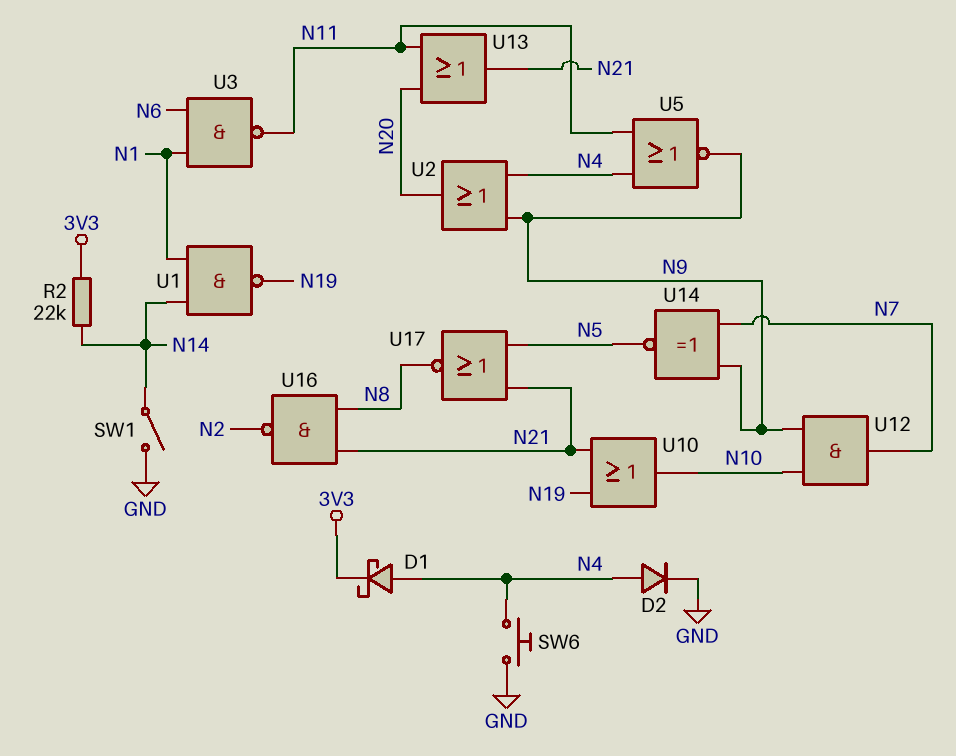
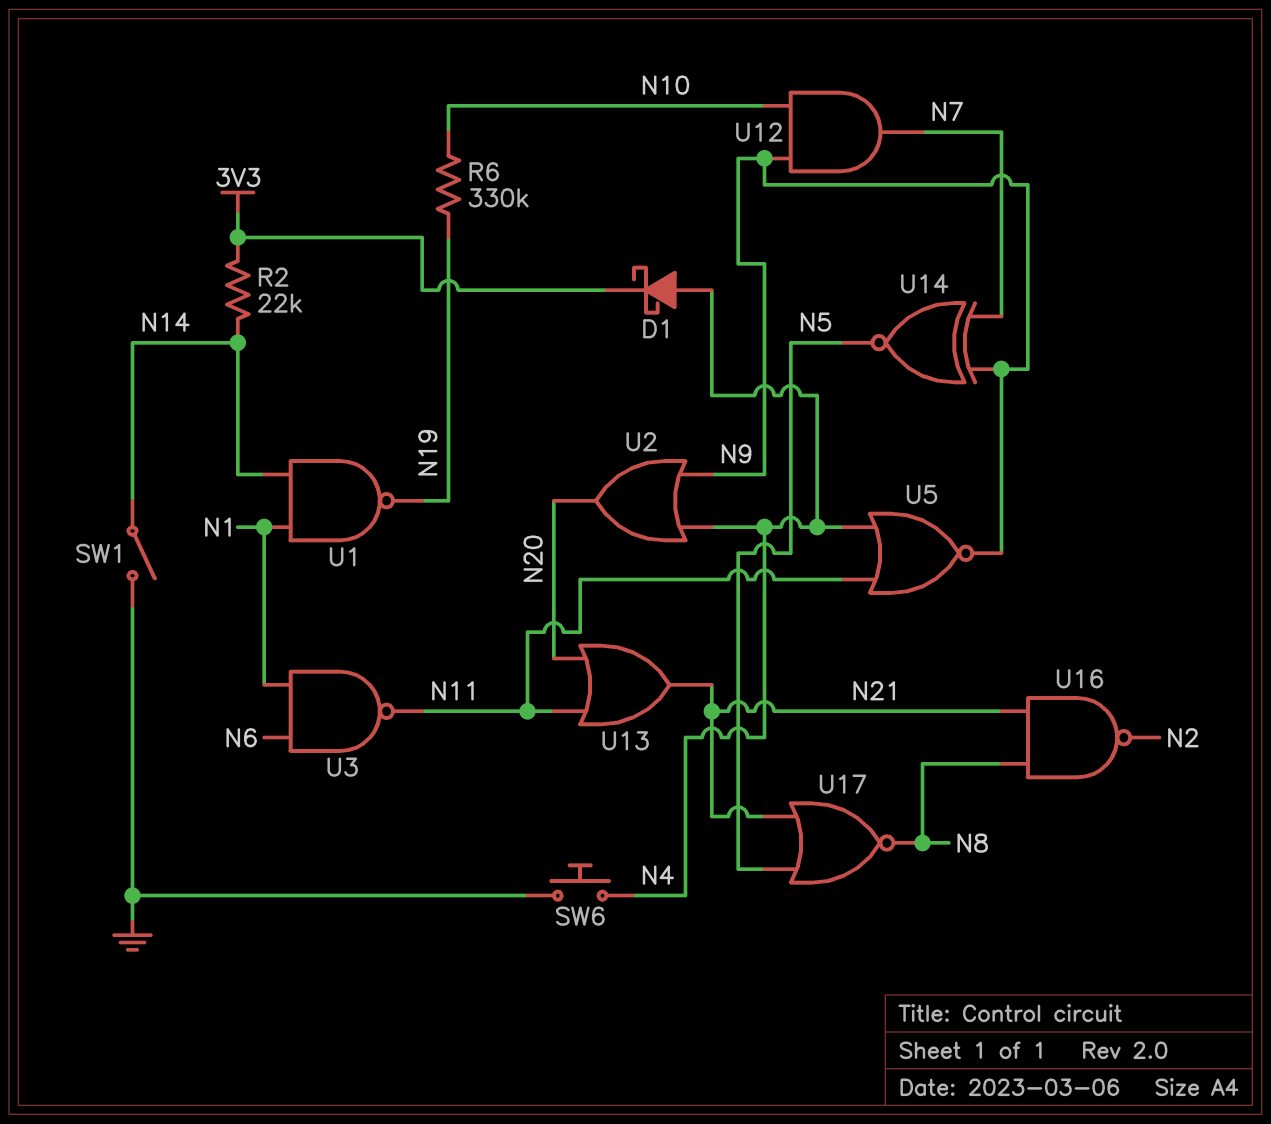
D2: diode (A N4, K GND) -> none
R6: none -> 330k (N10, N19)
U10: OR (in N19, in N21, out N10) -> none

